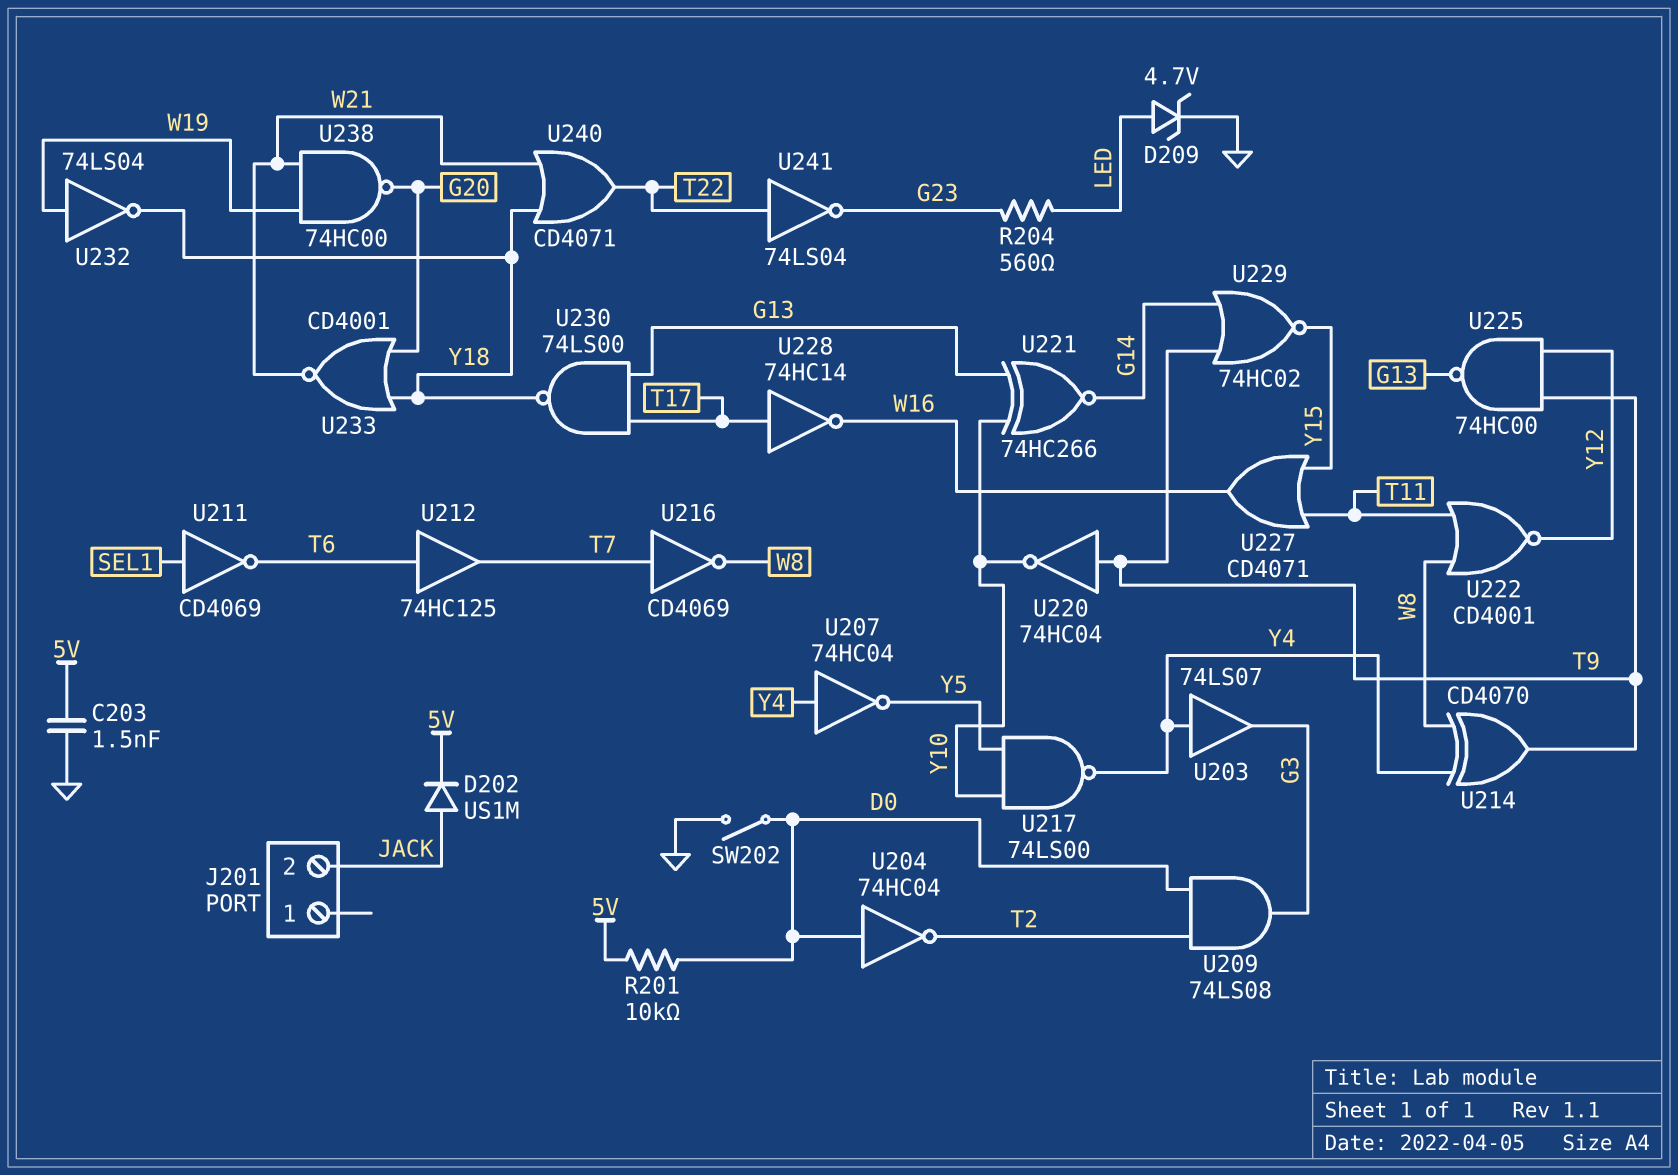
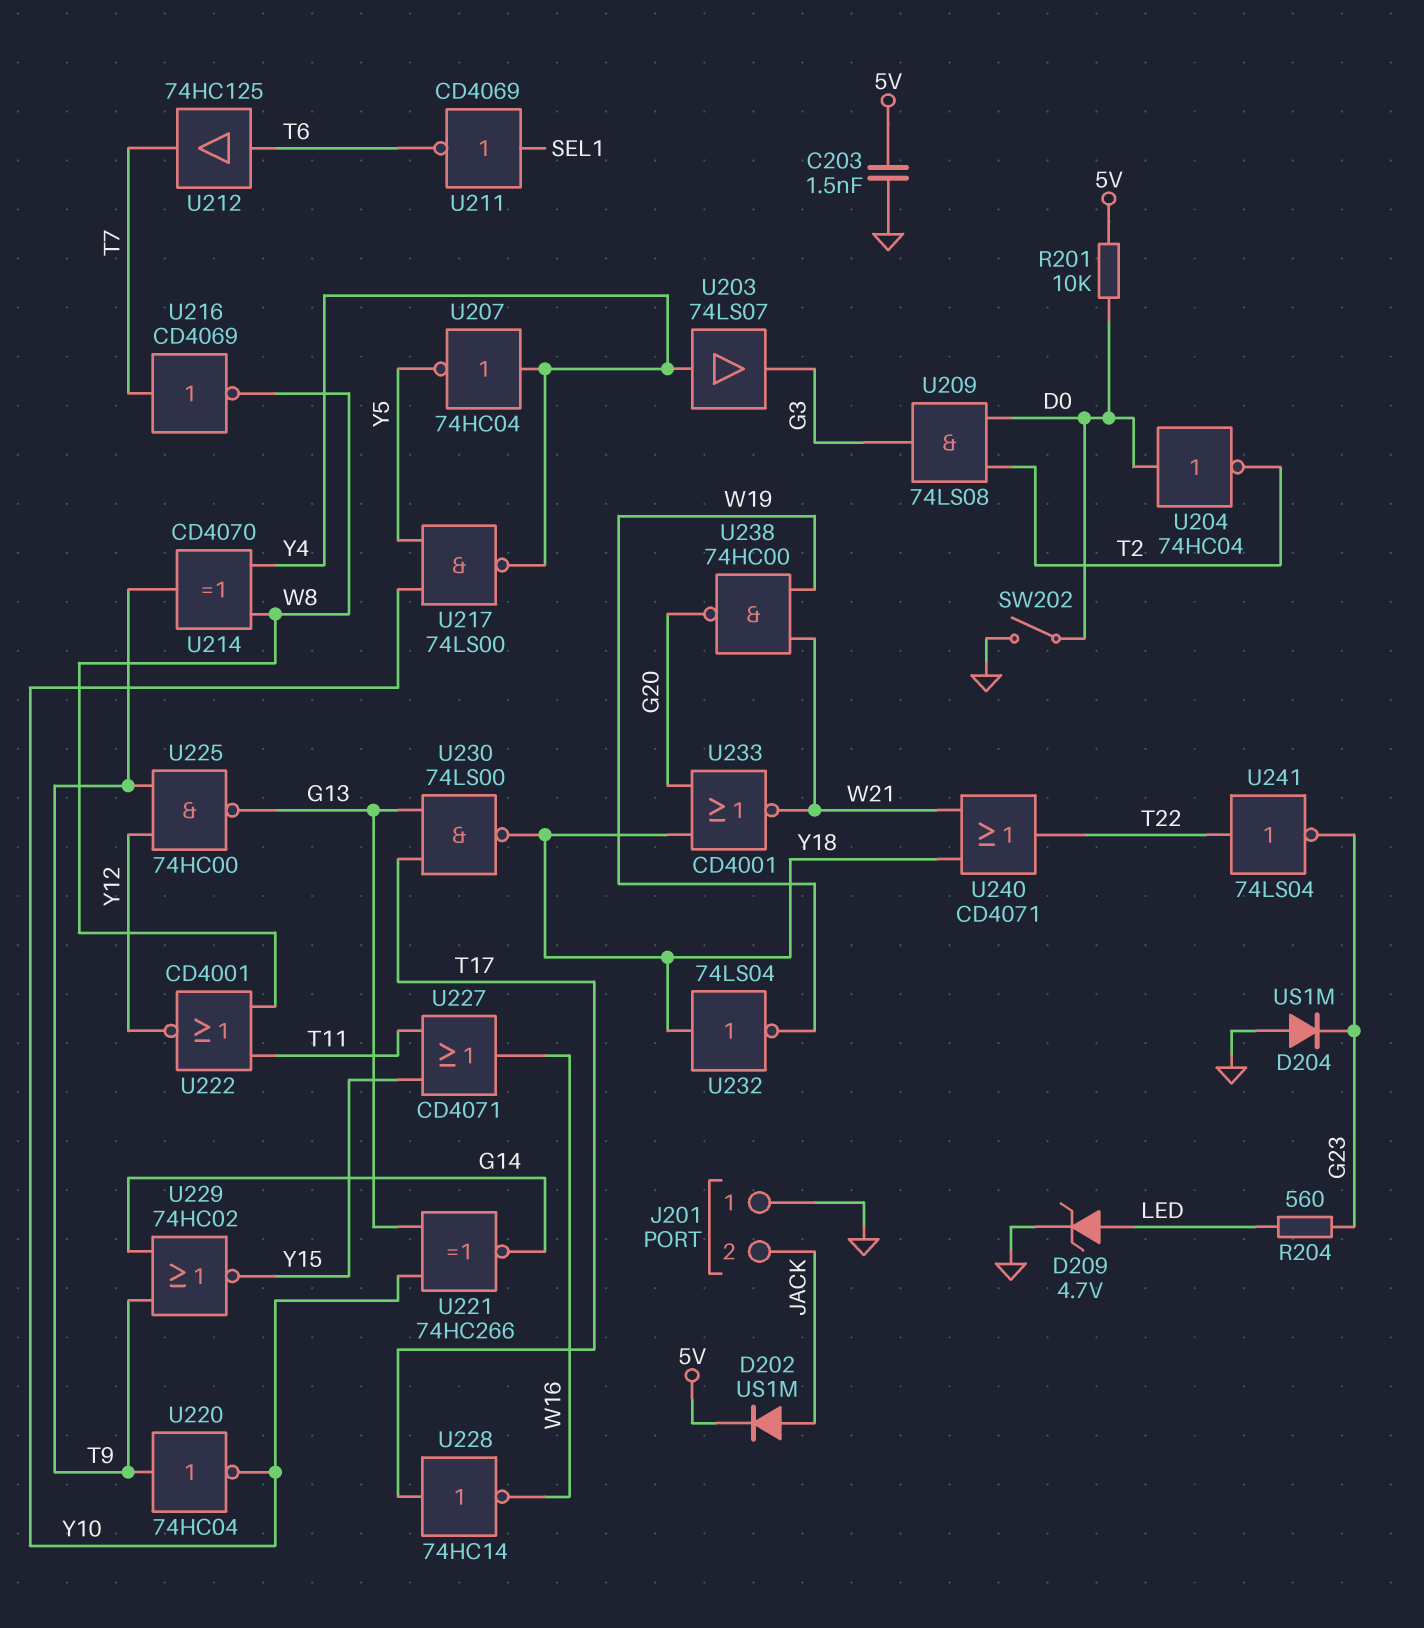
D204: none -> diode US1M (A GND, K G23)
J201 pin 1: none -> GND
U232: NOT 74LS04 (in W19, out Y18) -> NOT 74LS04 (in Y18, out W19)

